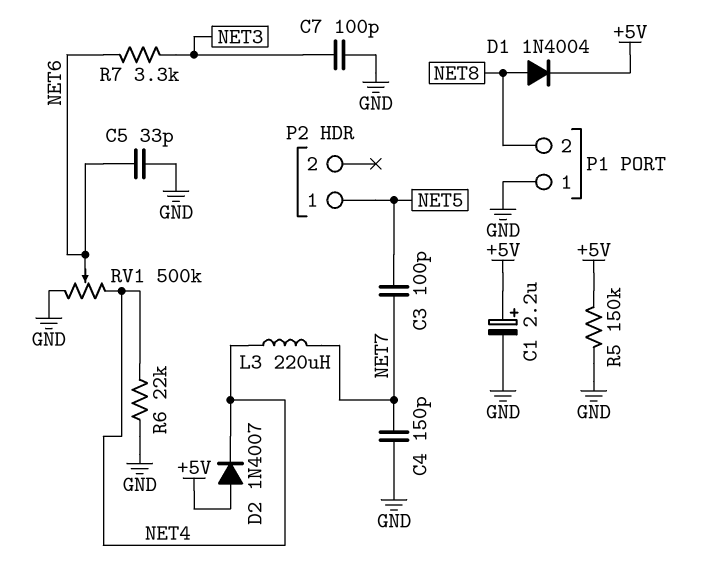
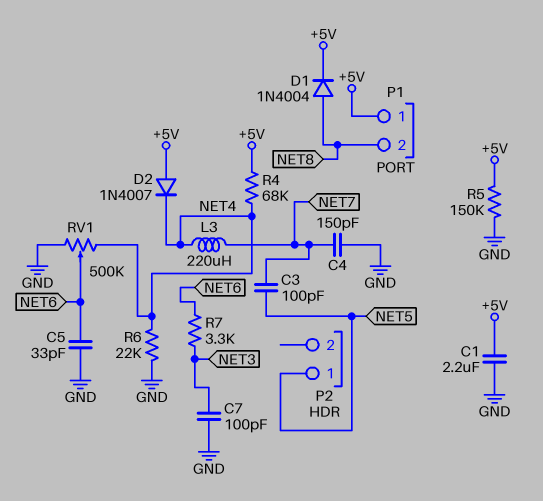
C1: 2.2uF (plus +5V, minus GND) -> 2.2uF (+5V, GND)
P1 pin 1: GND -> +5V
R4: none -> 68k (+5V, NET4)

